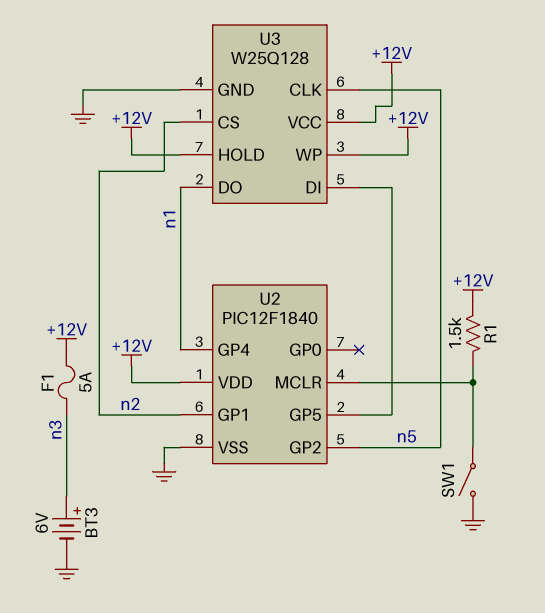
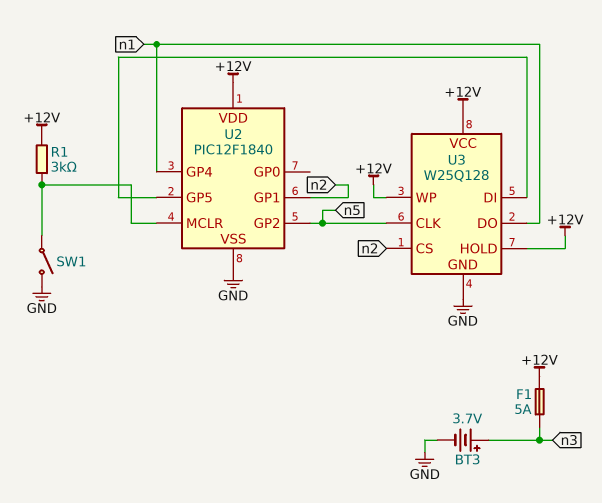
BT3: 6V (plus n3, minus GND) -> 3.7V (plus n3, minus GND)
R1: 1.5k (+12V, U2/MCLR) -> 3k (+12V, U2/MCLR)

